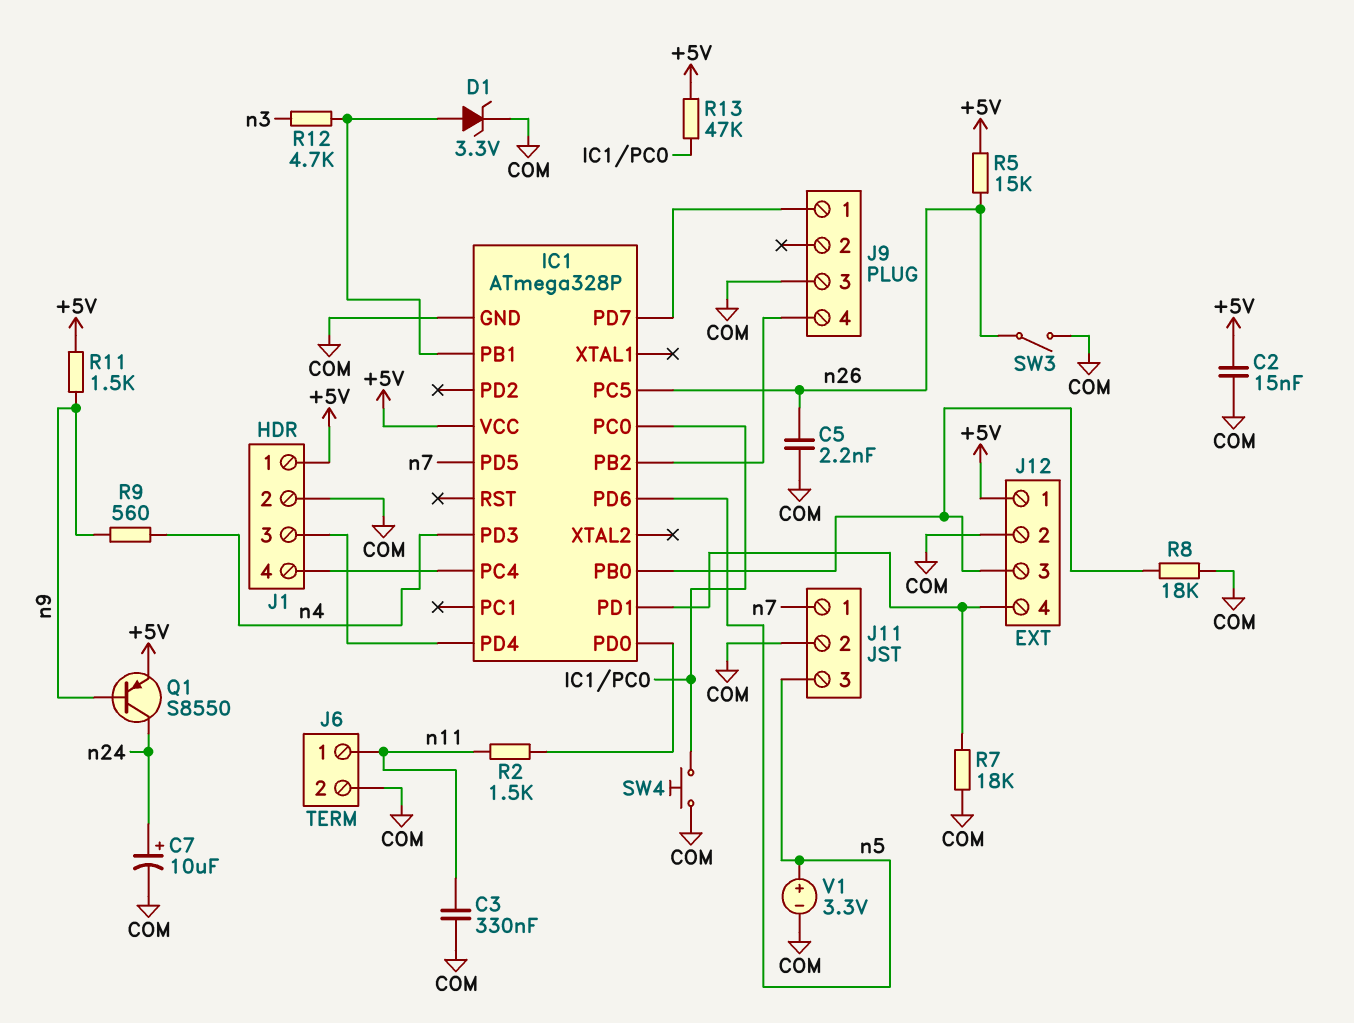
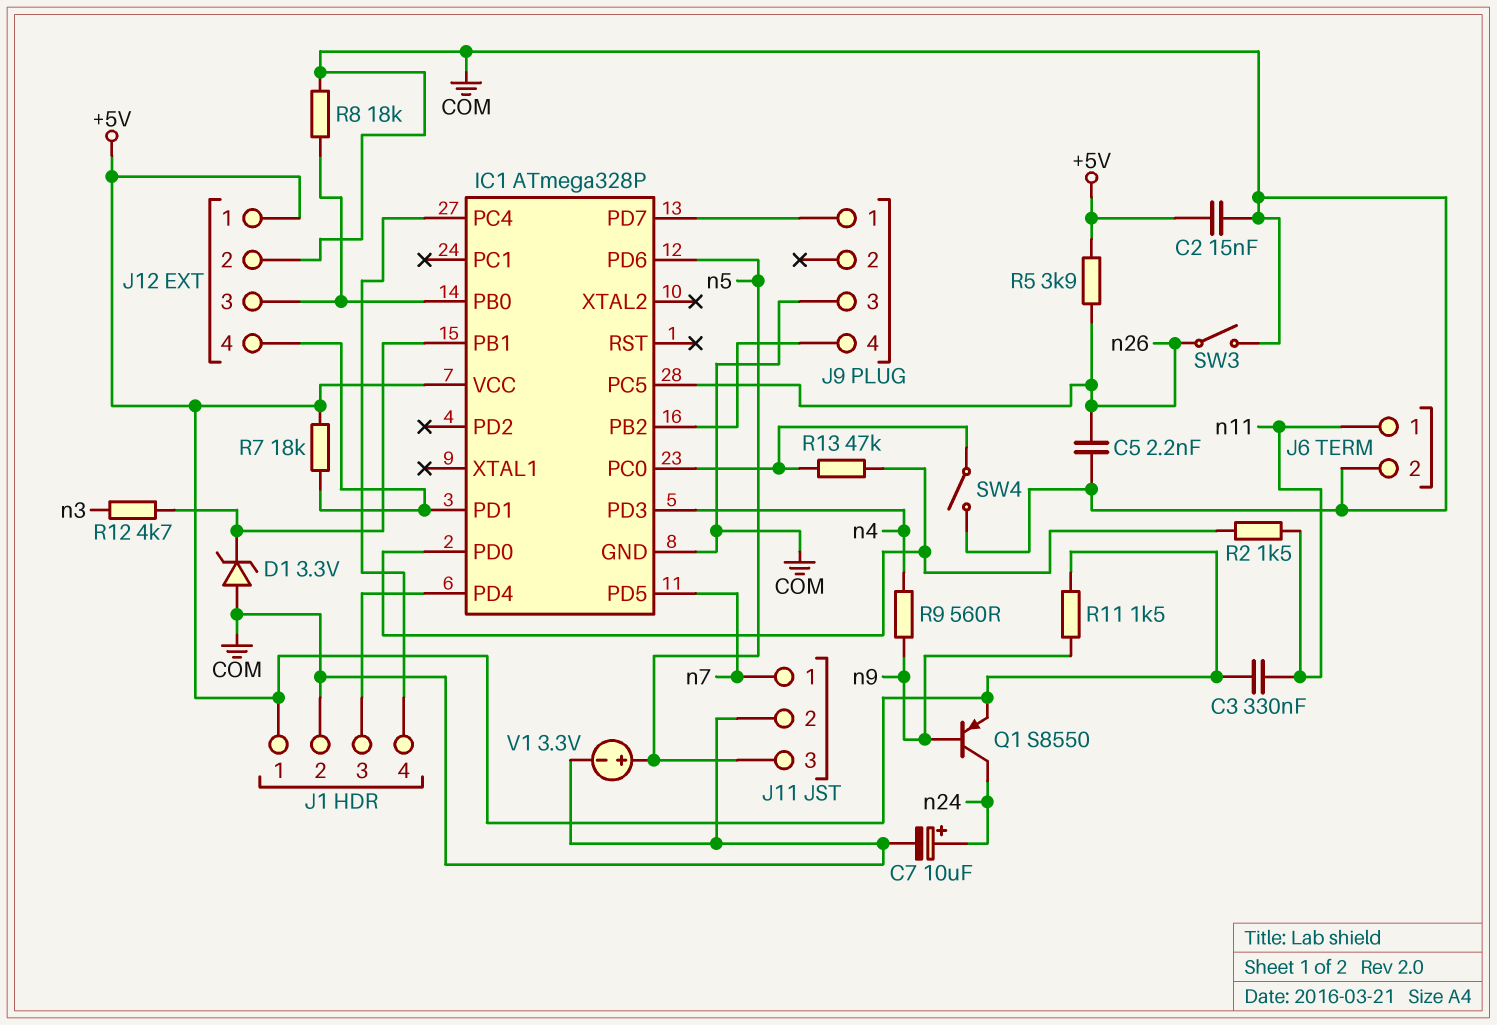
C3: 330nF (COM, n11) -> 330nF (+5V, n11)
D1: zener 3.3V (A IC1/PB1, K COM) -> zener 3.3V (A COM, K IC1/PB1)
R5: 15k (+5V, n26) -> 3.9k (+5V, n26)
R7: 18k (COM, IC1/PD1) -> 18k (+5V, IC1/PD1)
R13: 47k (+5V, IC1/PC0) -> 47k (IC1/PC0, IC1/PD0)
SW4: button (COM, IC1/PC0) -> switch (COM, IC1/PC0)

